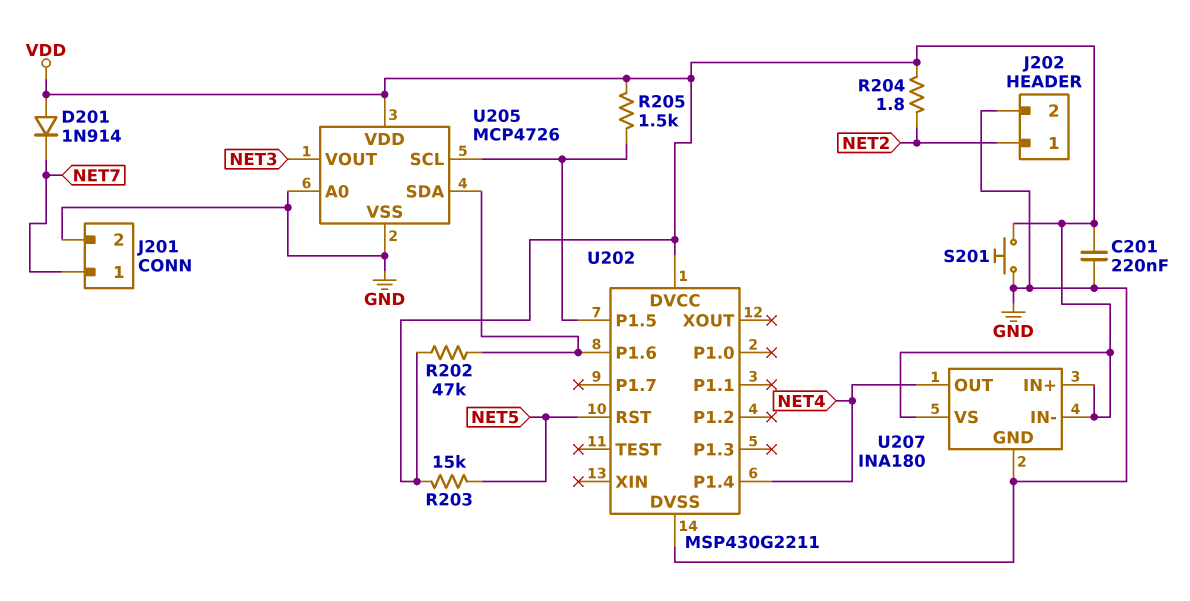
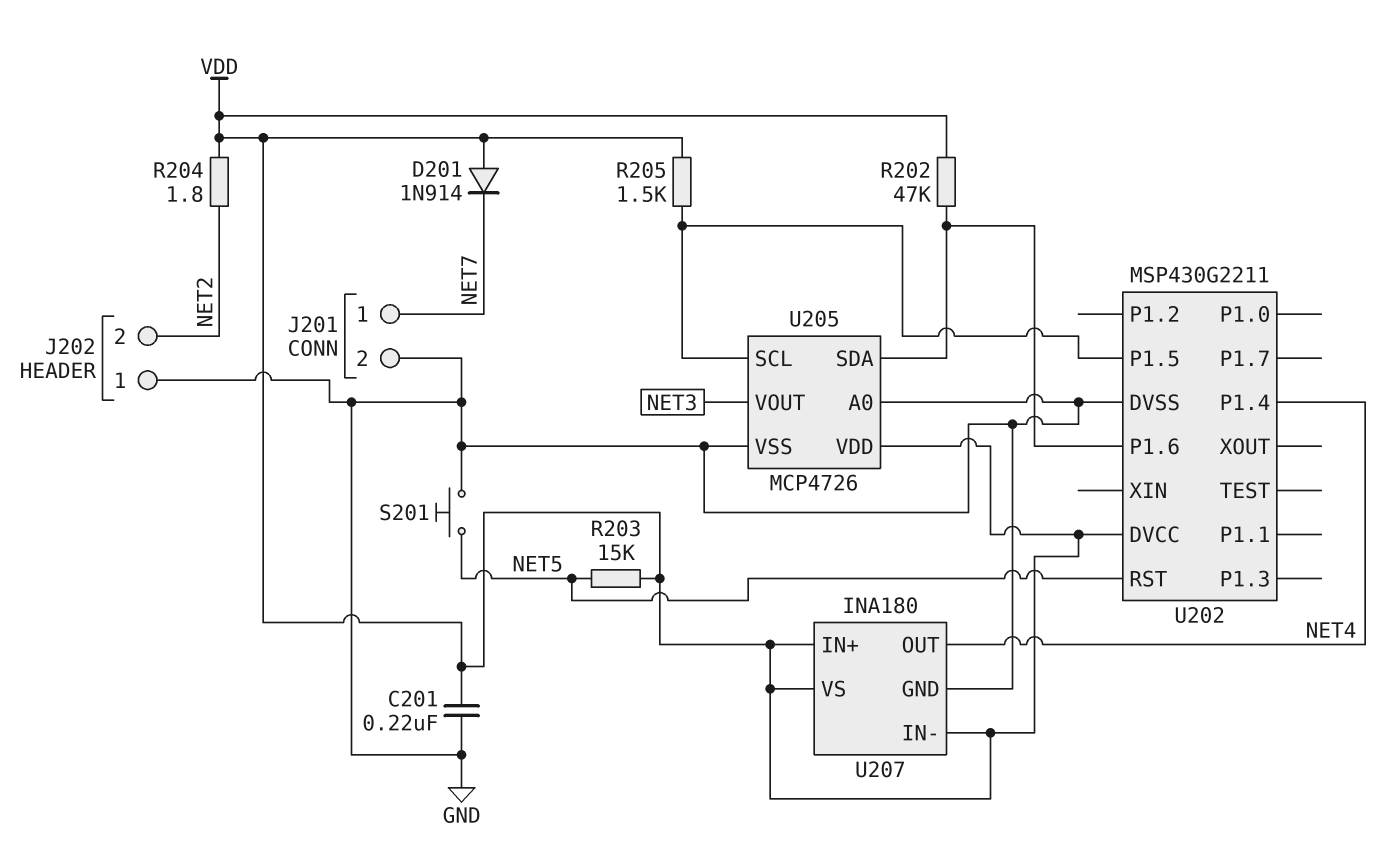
J202 pin 1: NET2 -> GND
J202 pin 2: GND -> NET2
S201: button (GND, VDD) -> button (GND, NET5)

